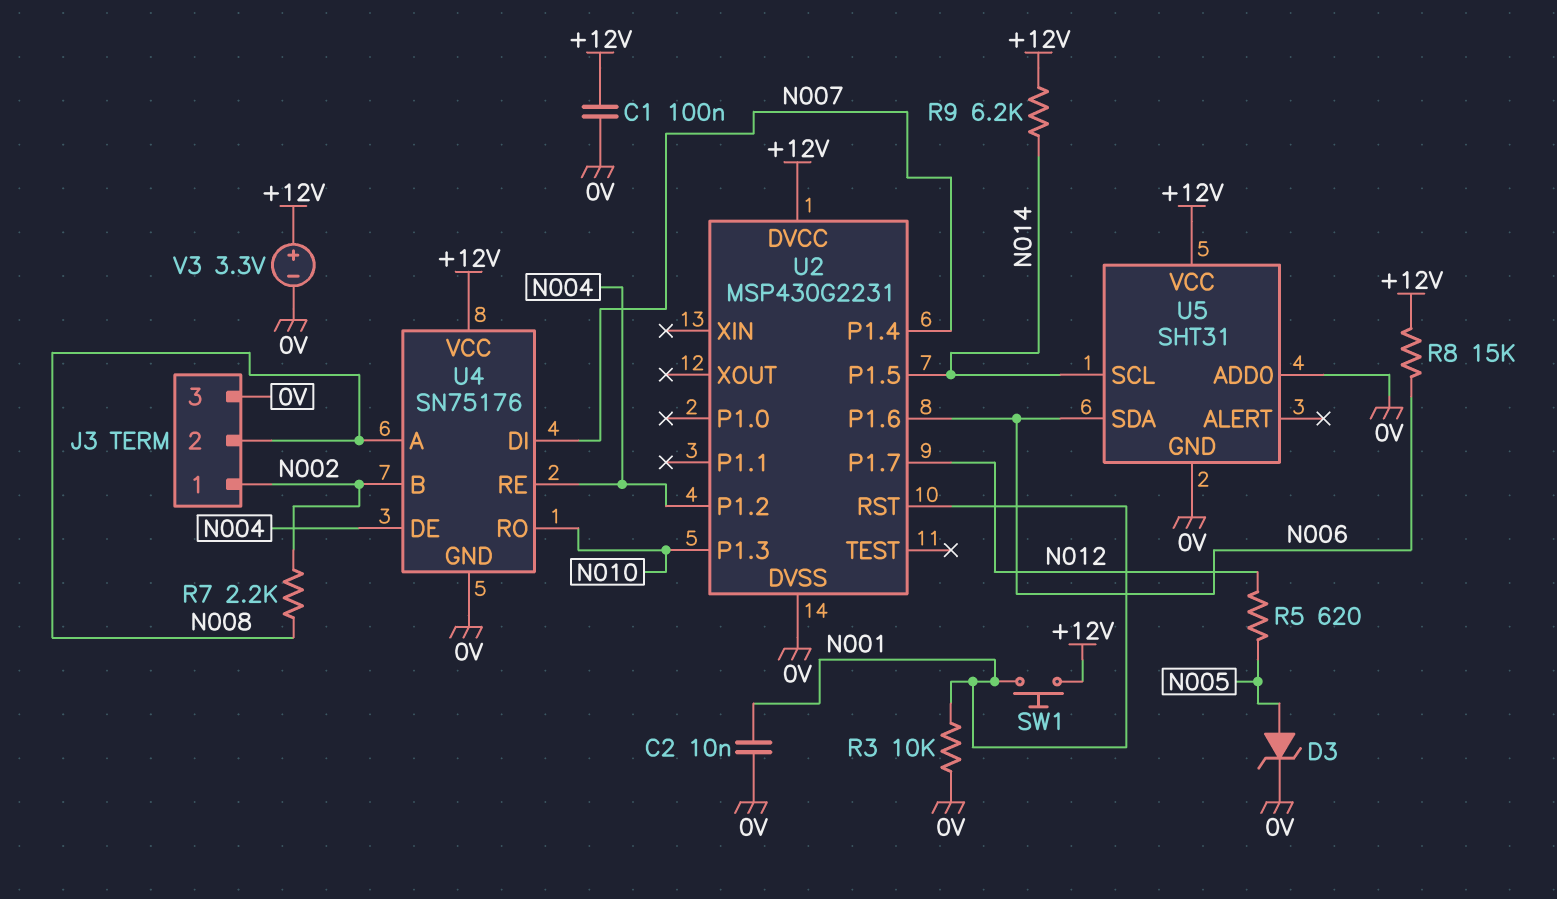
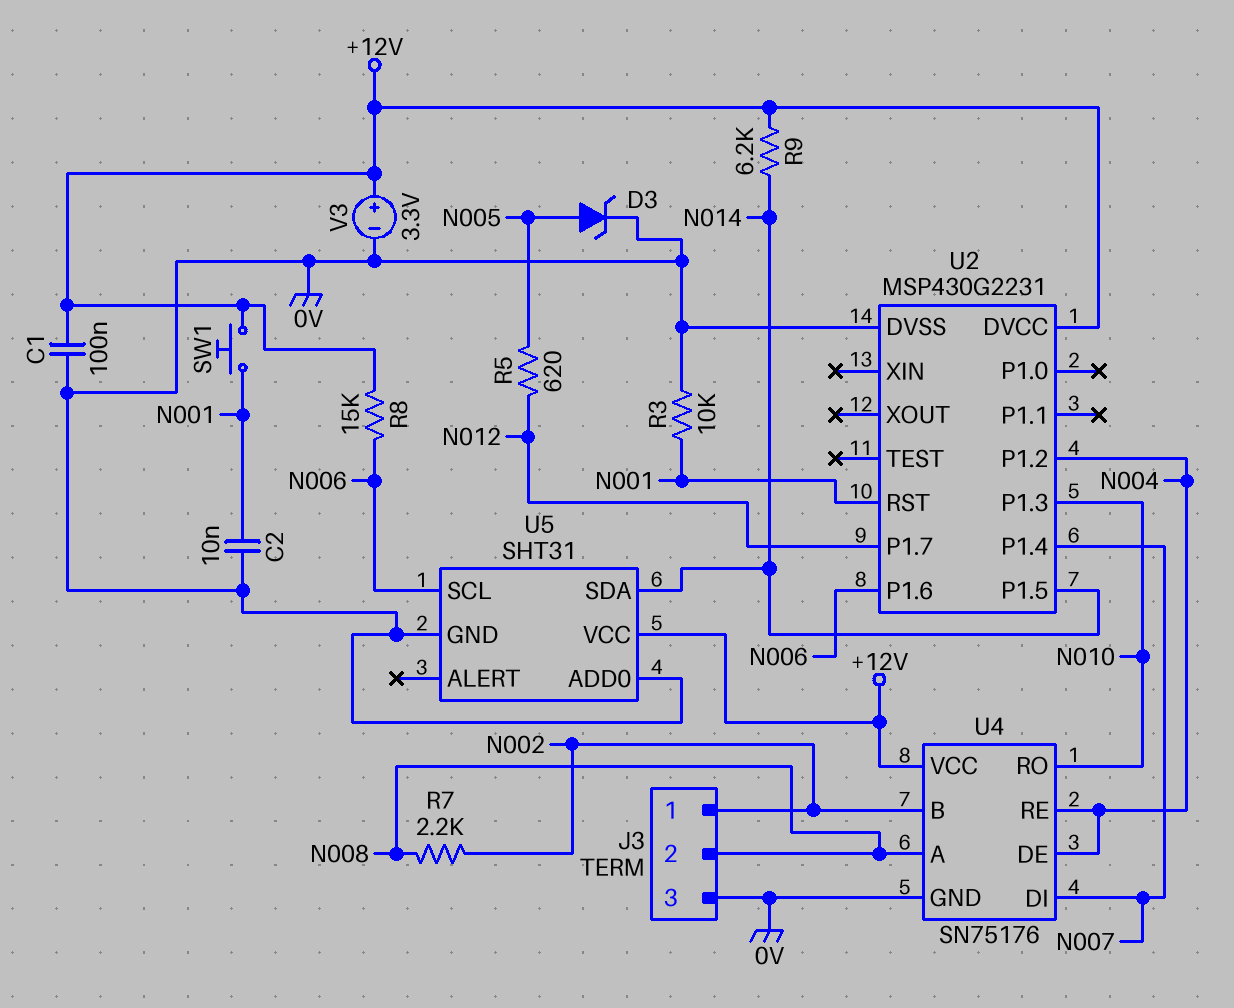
U5 pin SCL: N014 -> N006
U5 pin SDA: N006 -> N014

